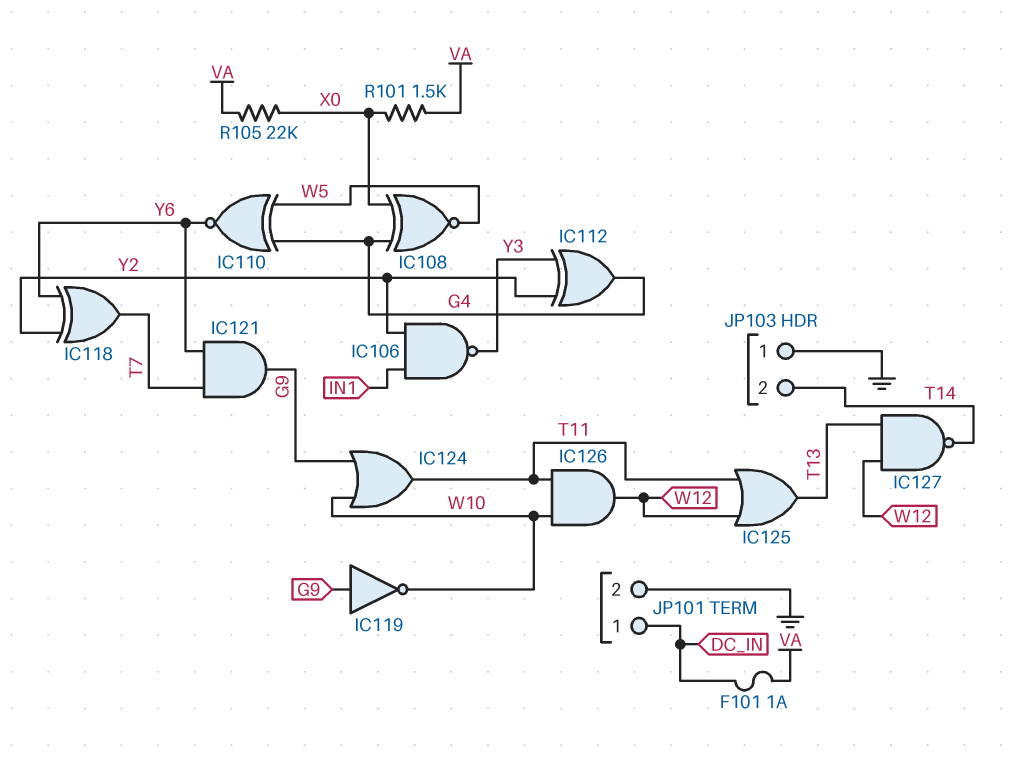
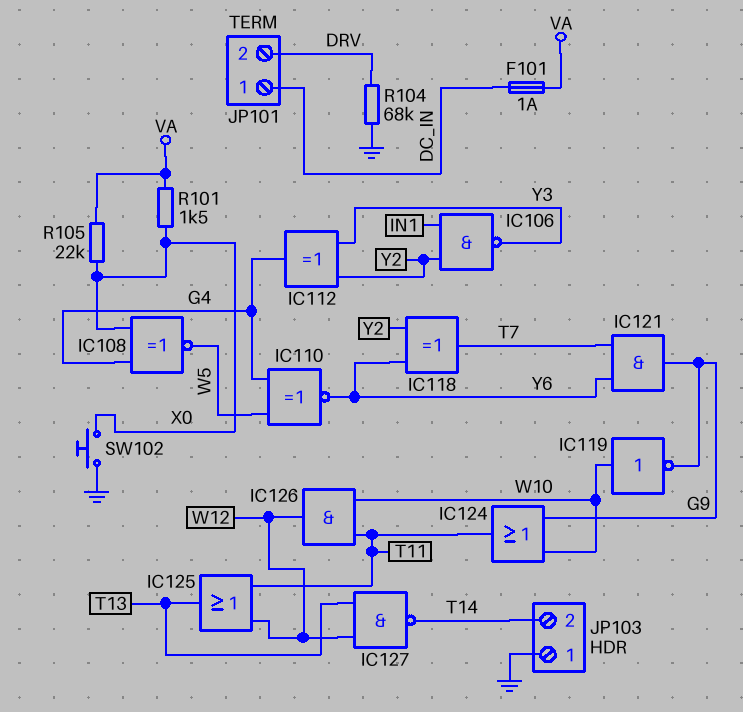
IC119: NOT (in G9, out W10) -> NOT (in W10, out G9)
JP101 pin 2: GND -> DRV
R104: none -> 68k (DRV, GND)
SW102: none -> button (GND, X0)

